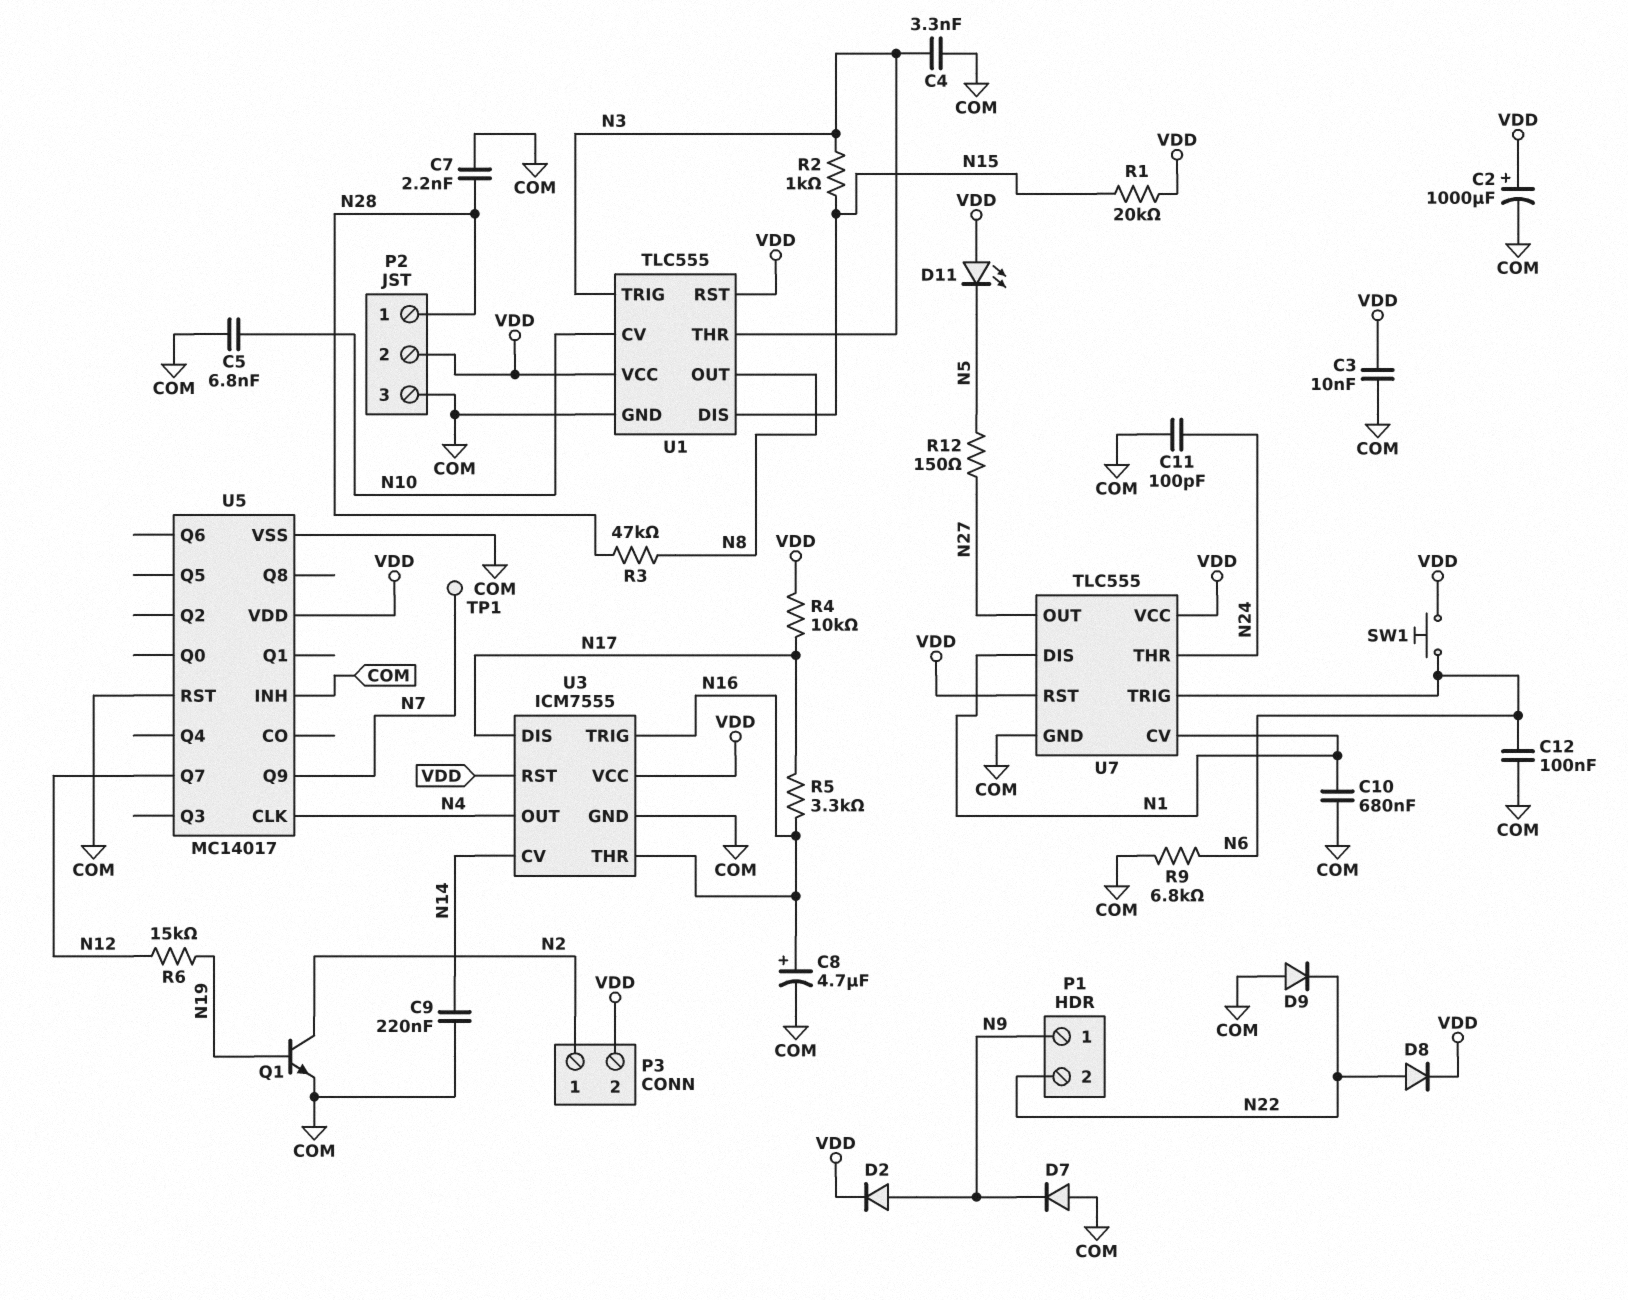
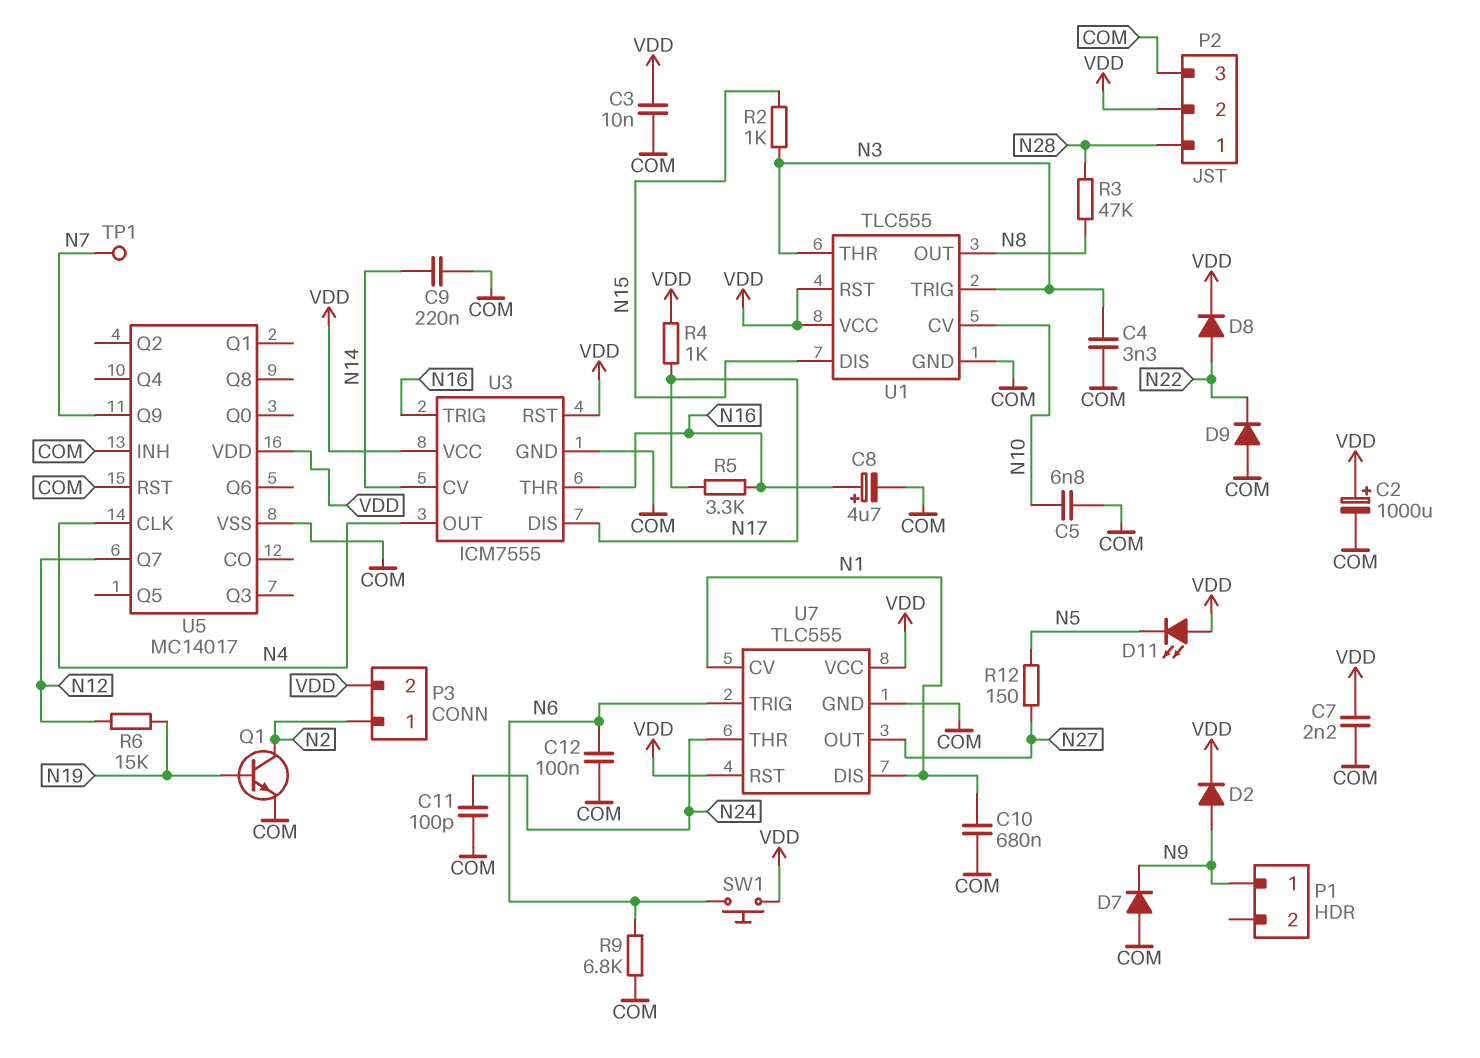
C7: 2.2nF (COM, N28) -> 2.2nF (COM, VDD)
P1 pin 2: N22 -> none
R1: 20k (N15, VDD) -> none
R4: 10k (N17, VDD) -> 1k (N17, VDD)

